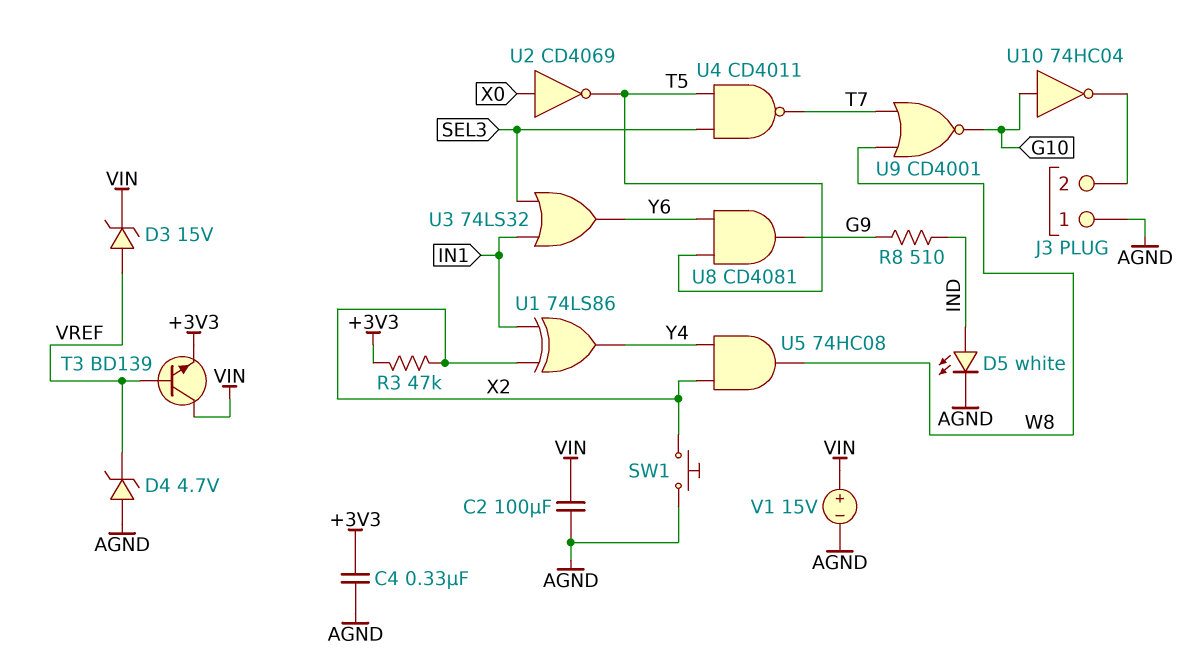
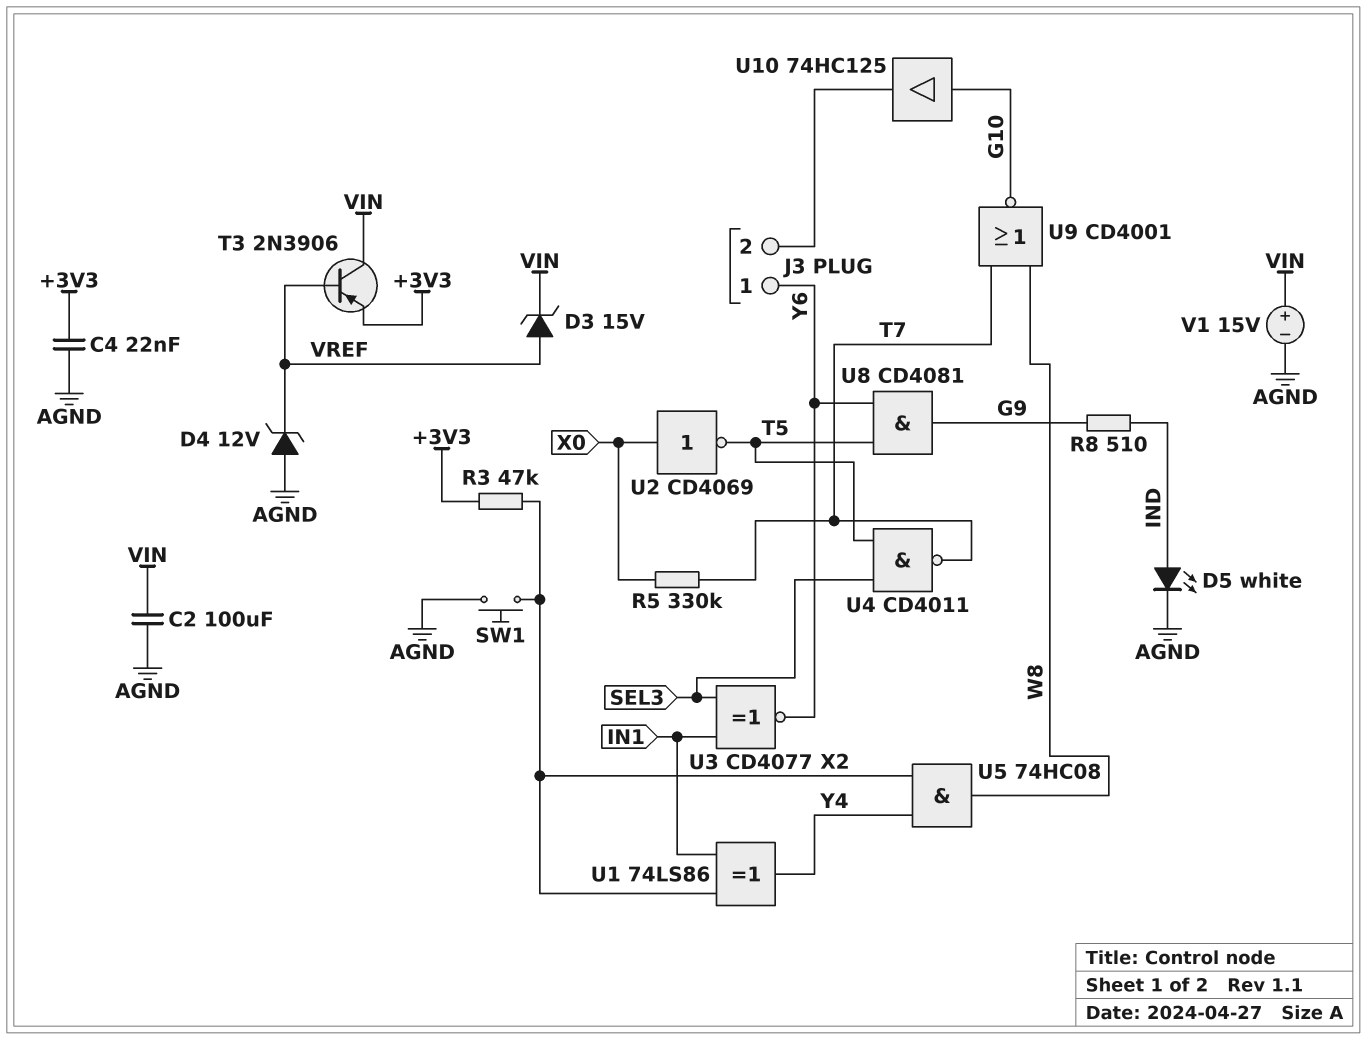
C4: 330nF (+3V3, AGND) -> 22nF (+3V3, AGND)
D4: zener 4.7V (A AGND, K VREF) -> zener 12V (A AGND, K VREF)
J3 pin 1: AGND -> Y6
R5: none -> 330k (T7, X0)
T3: NPN BD139 (B VREF, C VIN, E +3V3) -> PNP 2N3906 (B VREF, C VIN, E +3V3)
U3: OR 74LS32 (in IN1, in SEL3, out Y6) -> XNOR CD4077 (in IN1, in SEL3, out Y6)
U10: NOT 74HC04 (in G10, out J3/2) -> buffer 74HC125 (in G10, out J3/2)

